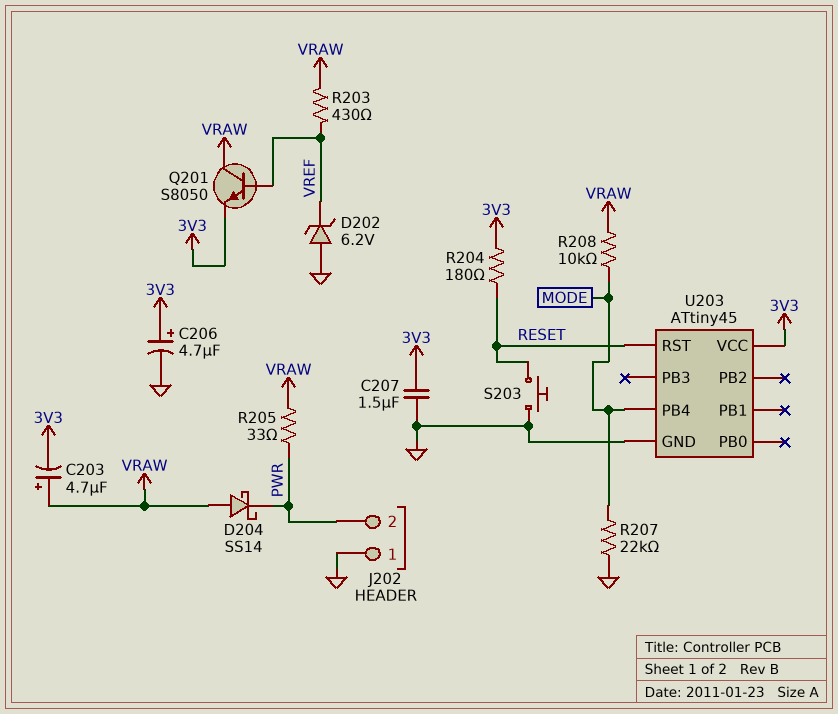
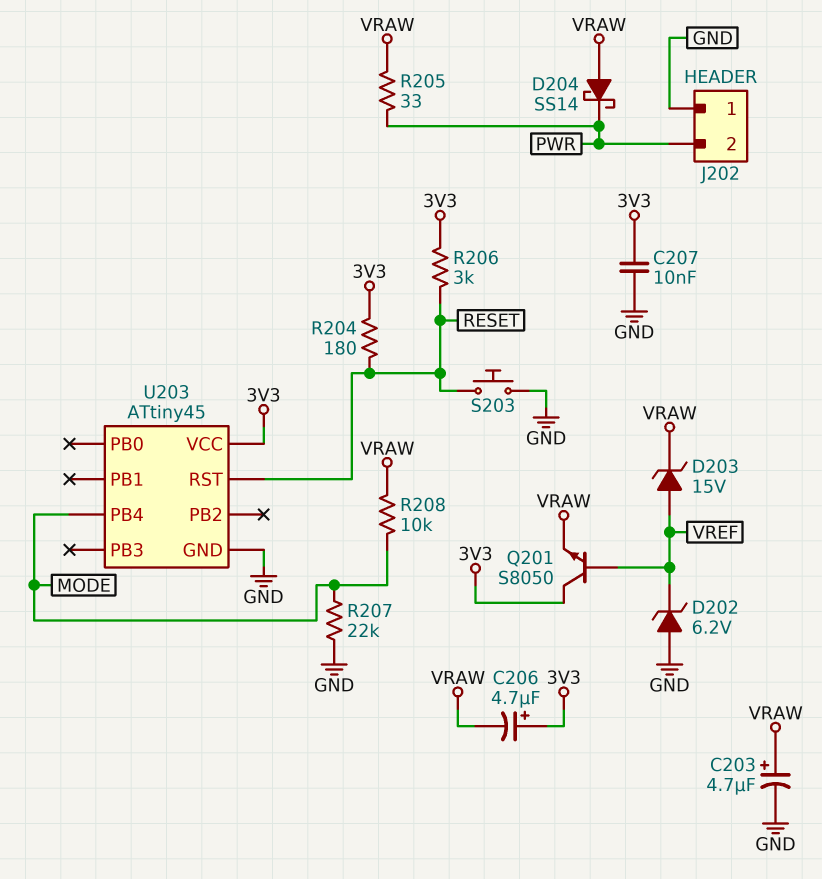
C203: 4.7uF (plus VRAW, minus 3V3) -> 4.7uF (plus VRAW, minus GND)
C206: 4.7uF (plus 3V3, minus GND) -> 4.7uF (plus 3V3, minus VRAW)
C207: 1.5uF (3V3, GND) -> 10nF (3V3, GND)
D203: none -> zener 15V (A VREF, K VRAW)
Q201: NPN S8050 (B VREF, C VRAW, E 3V3) -> NPN S8050 (B VREF, C 3V3, E VRAW)
R203: 430 (VRAW, VREF) -> none
R206: none -> 3k (3V3, RESET)

